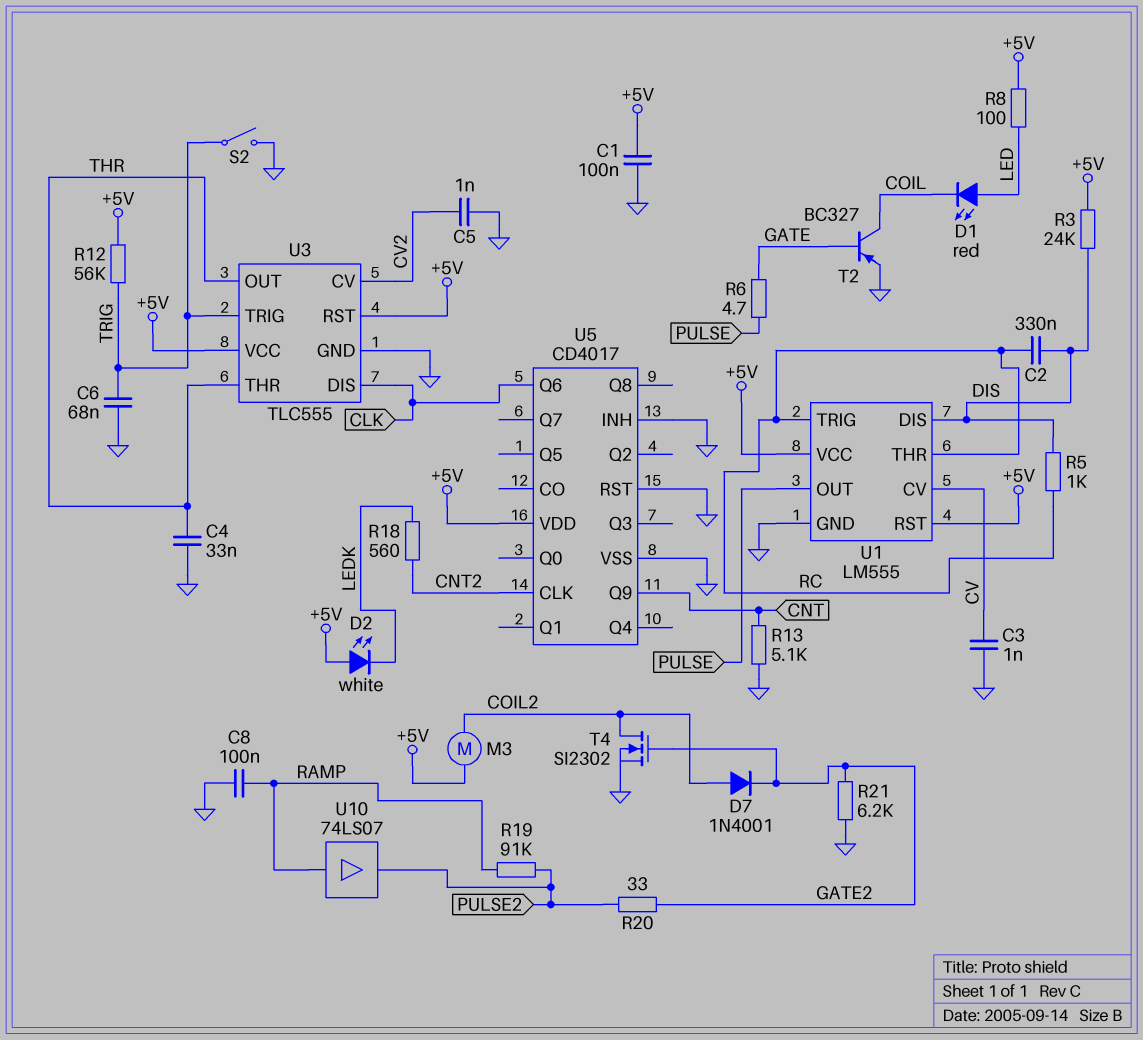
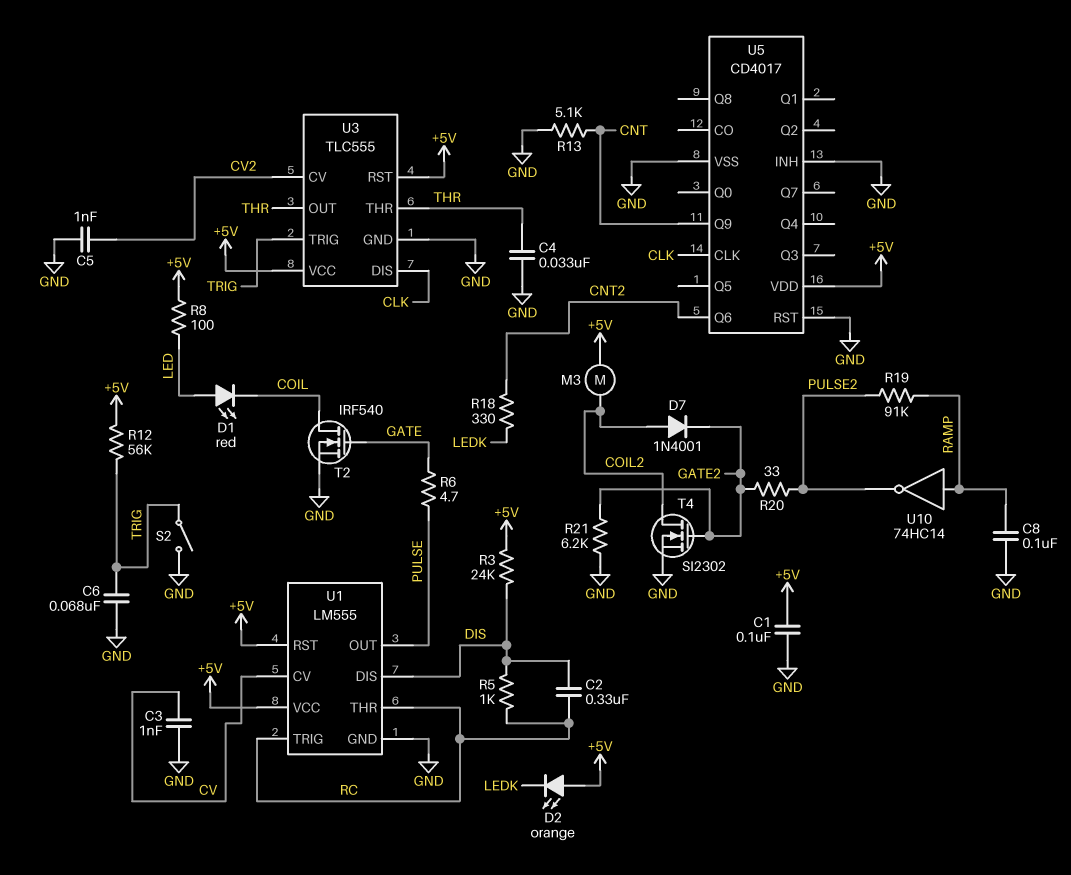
D2: LED white (A +5V, K LEDK) -> LED orange (A +5V, K LEDK)
R18: 560 (CNT2, LEDK) -> 330 (CNT2, LEDK)
T2: PNP BC327 (B GATE, C COIL, E GND) -> NMOS IRF540 (G GATE, D COIL, S GND)
U5 pin CLK: CNT2 -> CLK
U5 pin Q6: CLK -> CNT2
U10: buffer 74LS07 (in RAMP, out PULSE2) -> NOT 74HC14 (in RAMP, out PULSE2)

